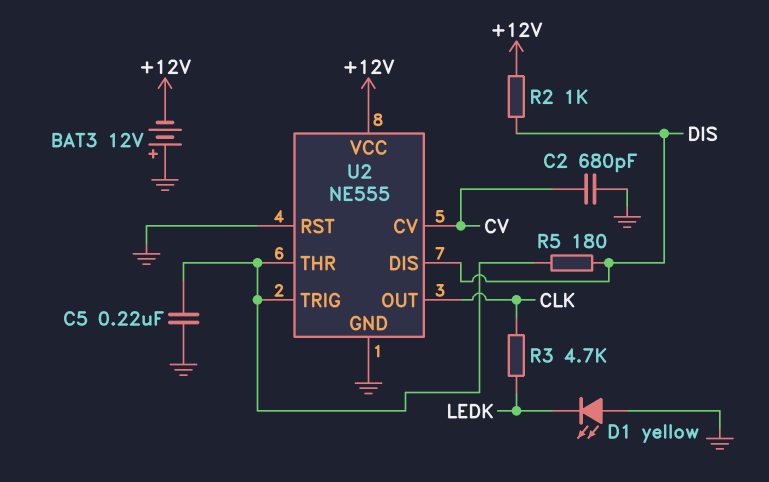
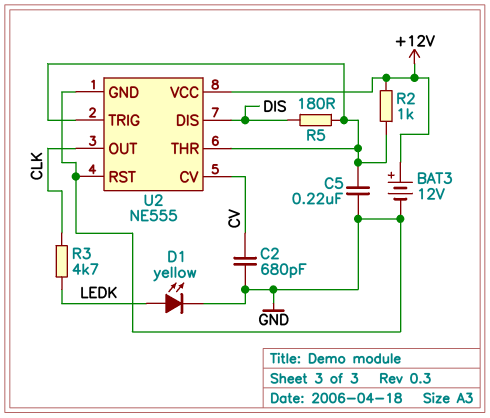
BAT3: 12V (plus GND, minus +12V) -> 12V (plus +12V, minus GND)
D1: LED yellow (A GND, K LEDK) -> LED yellow (A LEDK, K GND)
R2: 1k (+12V, DIS) -> 1k (+12V, U2/THR)

